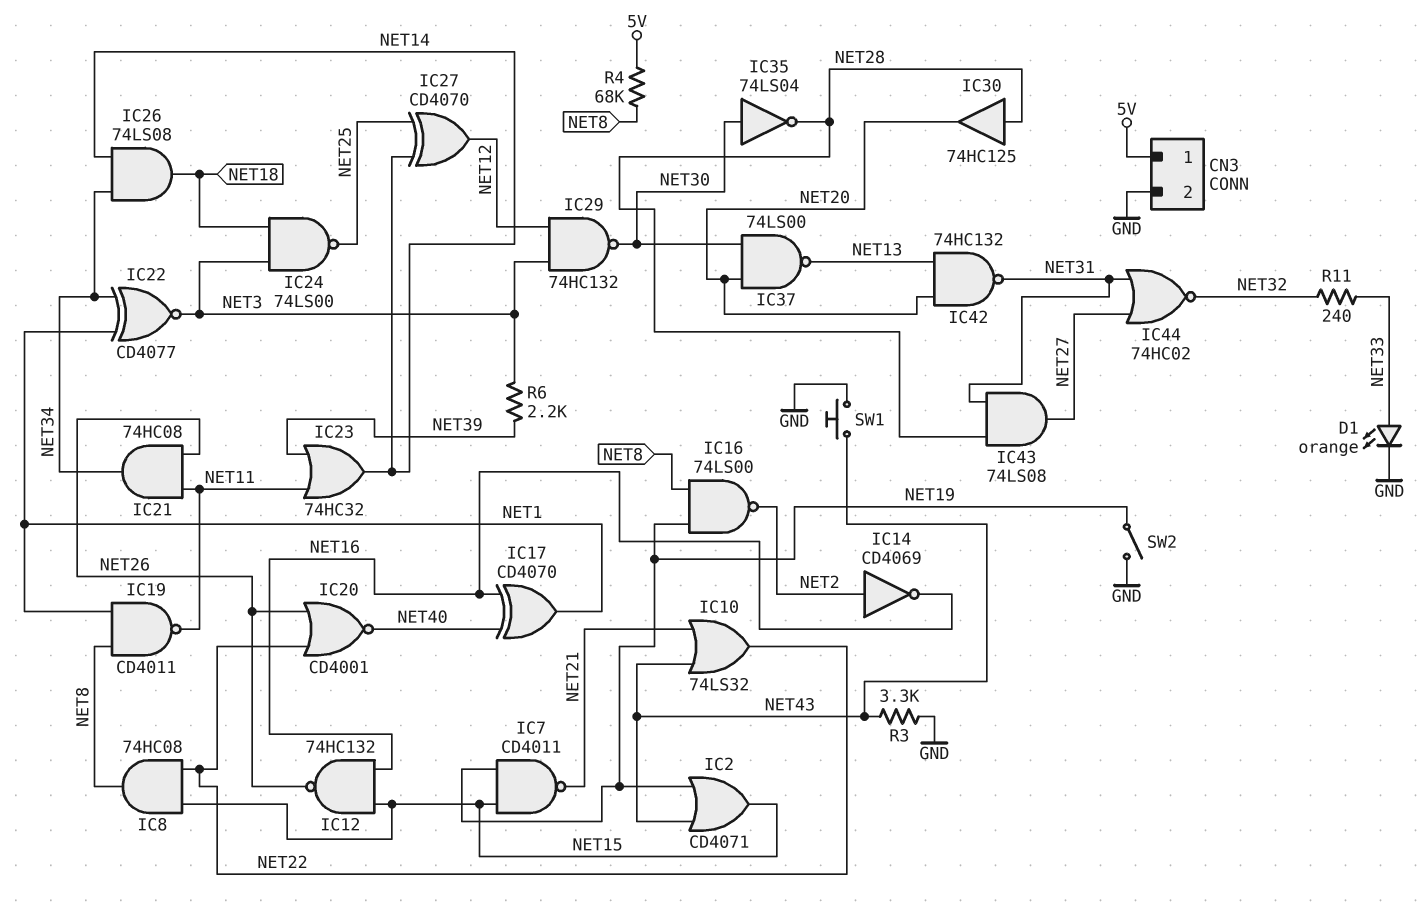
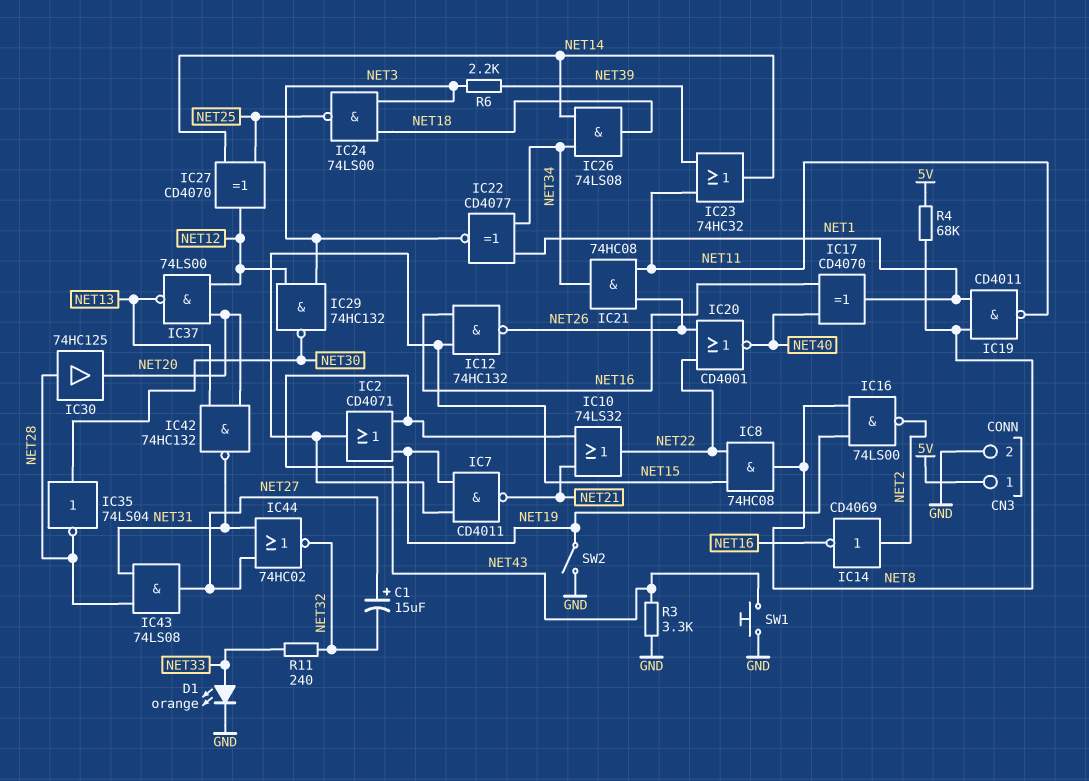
C1: none -> 15uF (plus NET27, minus NET32)
IC37: NAND 74LS00 (in NET20, in NET30, out NET13) -> NAND 74LS00 (in NET12, in NET20, out NET13)

